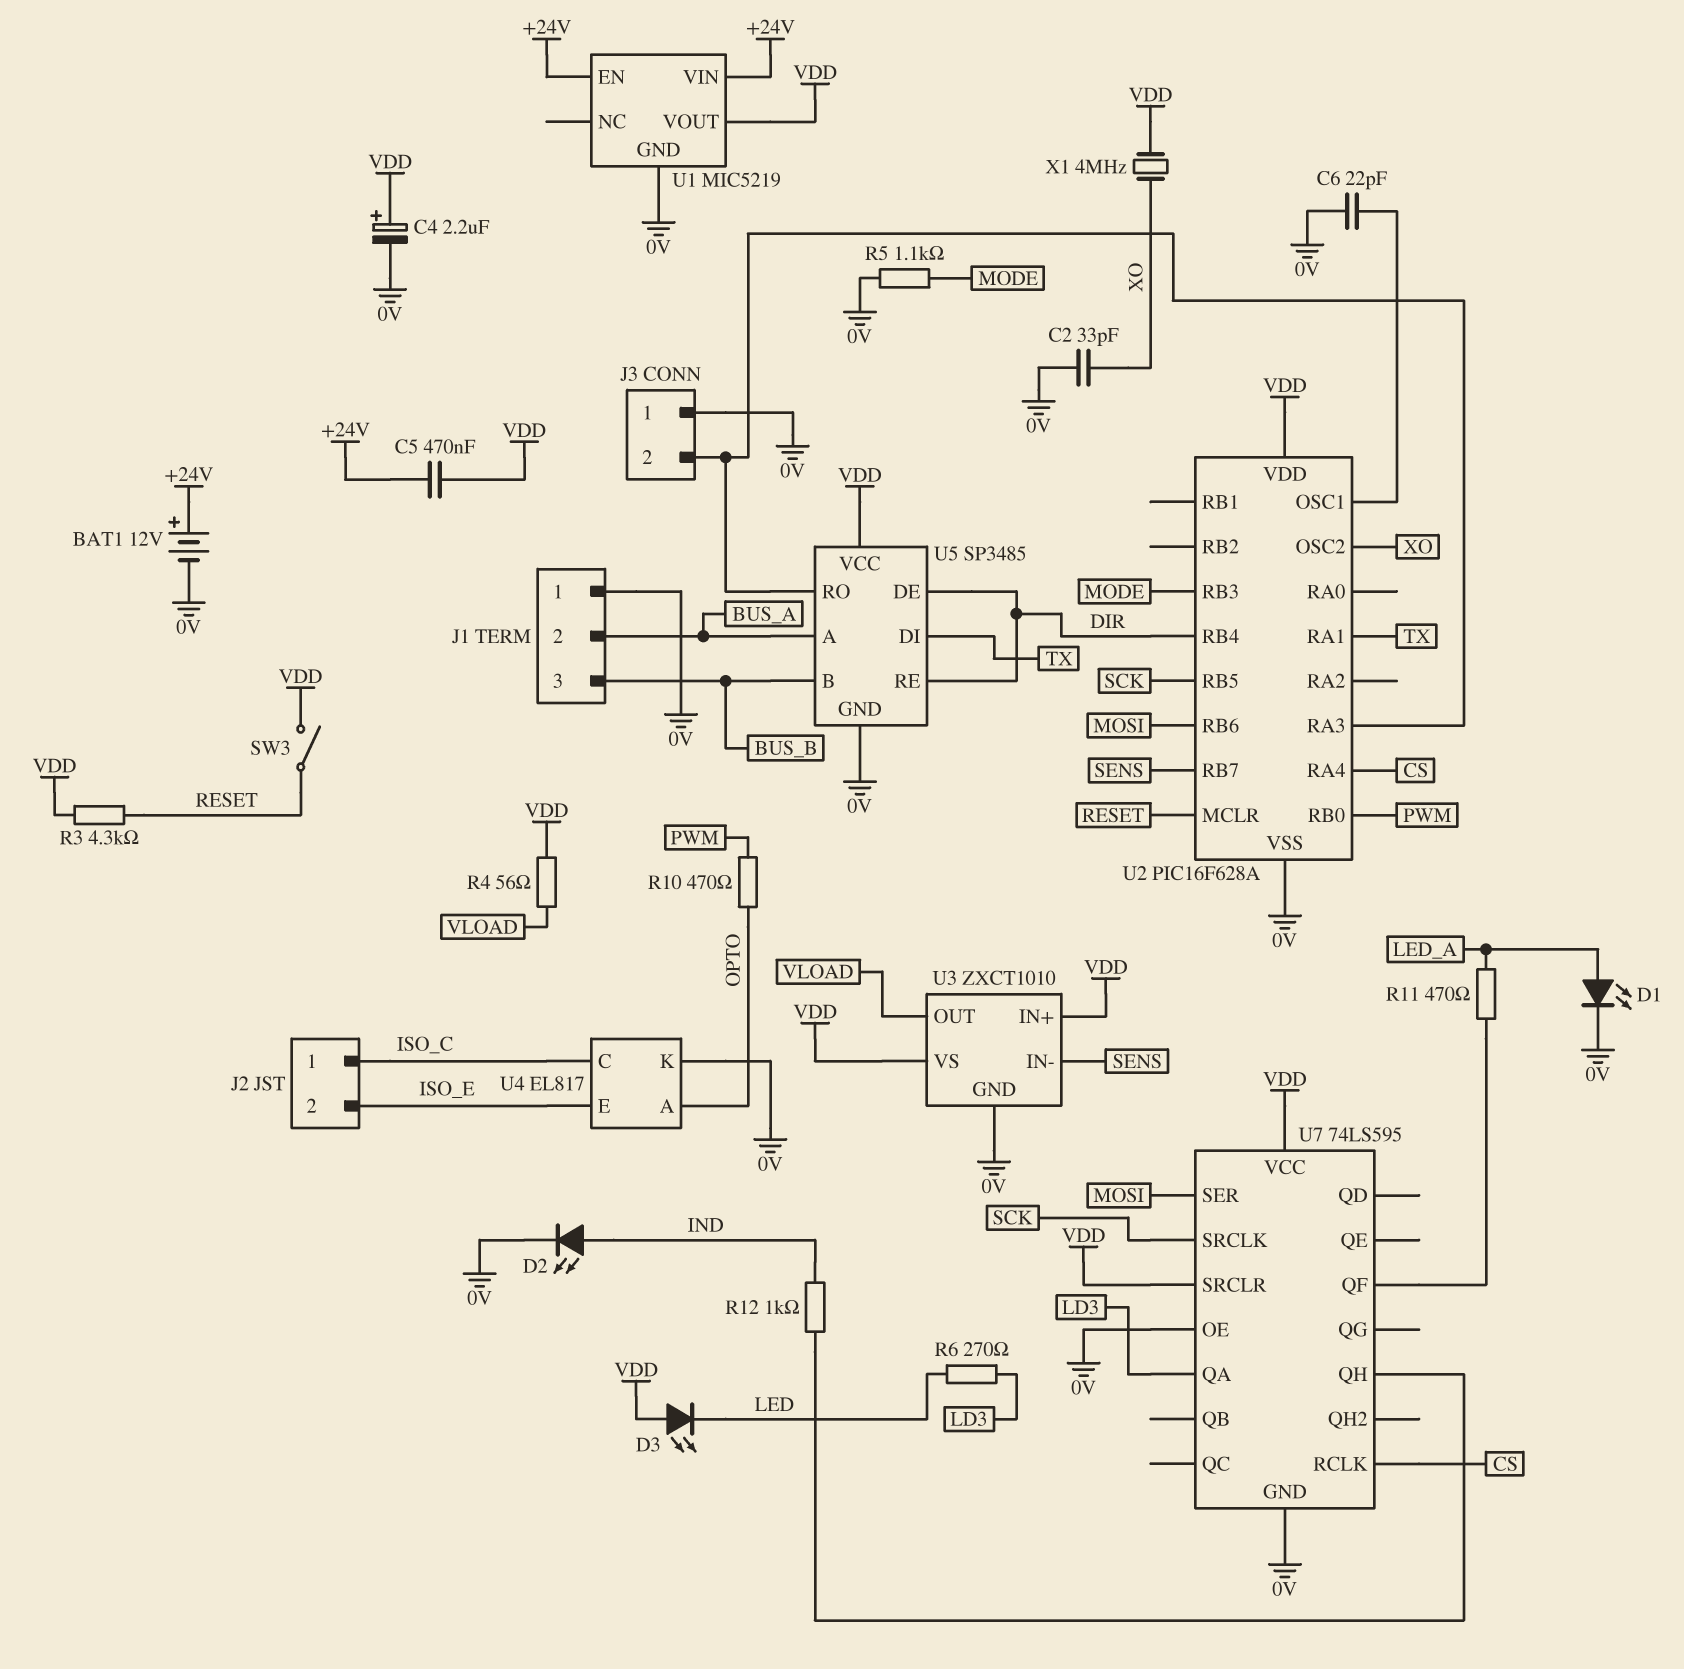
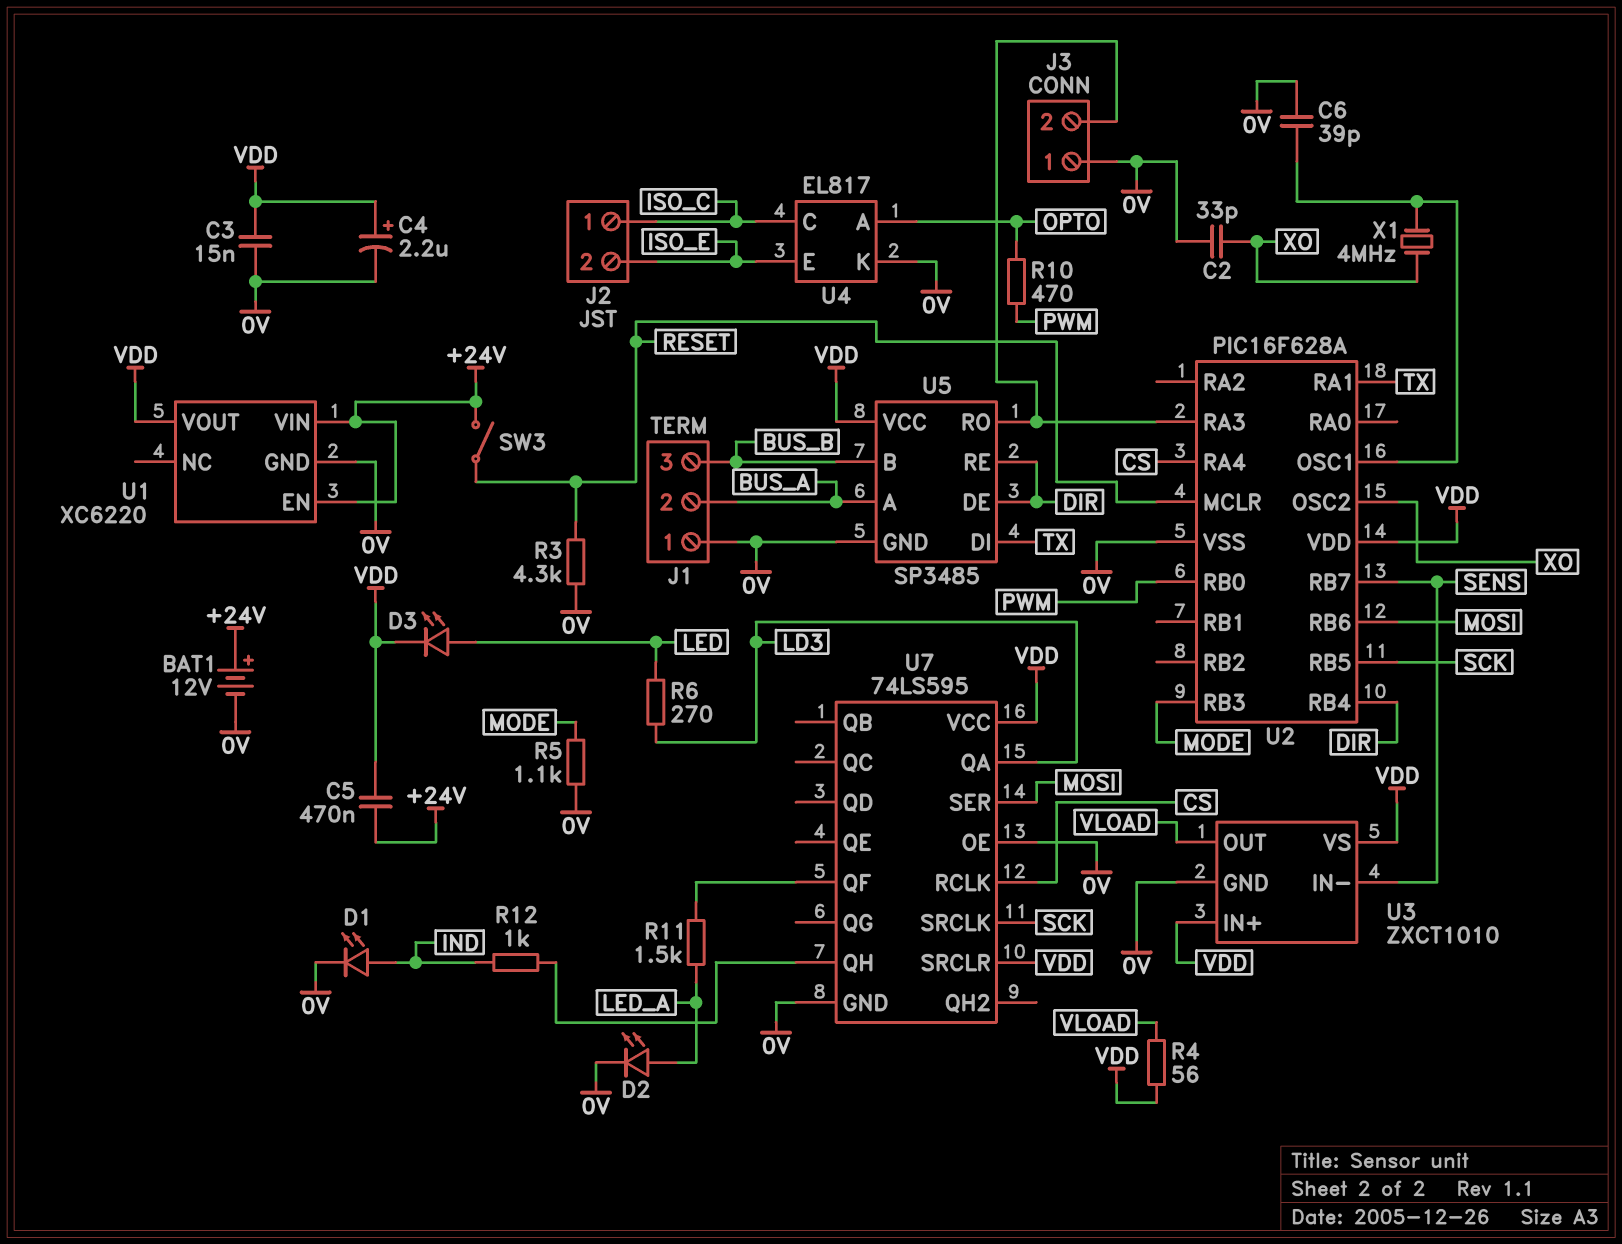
C3: none -> 15nF (0V, VDD)
C6: 22pF (0V, U2/OSC1) -> 39pF (0V, U2/OSC1)
D1: LED (A LED_A, K 0V) -> LED (A IND, K 0V)
D2: LED (A IND, K 0V) -> LED (A LED_A, K 0V)
D3: LED (A VDD, K LED) -> LED (A LED, K VDD)
R3: 4.3k (RESET, VDD) -> 4.3k (0V, RESET)
R11: 470 (LED_A, U7/QF) -> 1.5k (LED_A, U7/QF)
SW3: switch (RESET, VDD) -> switch (+24V, RESET)
U1: MIC5219 -> XC6220
X1: 4MHz (VDD, XO) -> 4MHz (U2/OSC1, XO)

